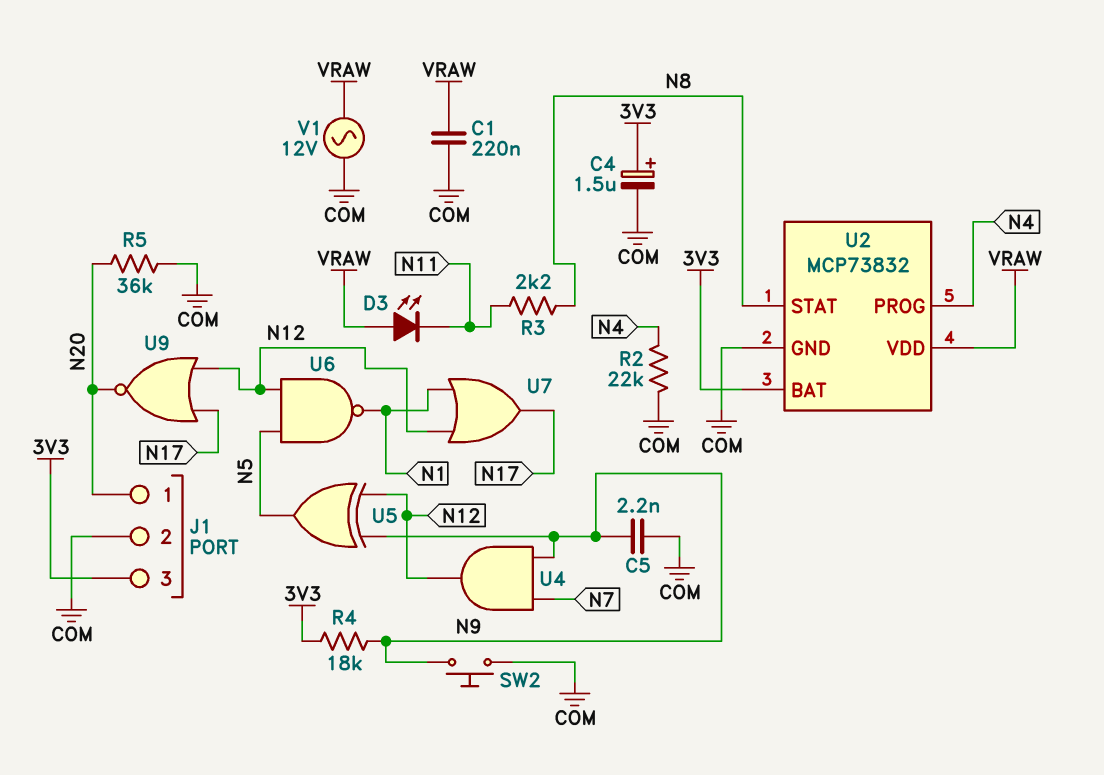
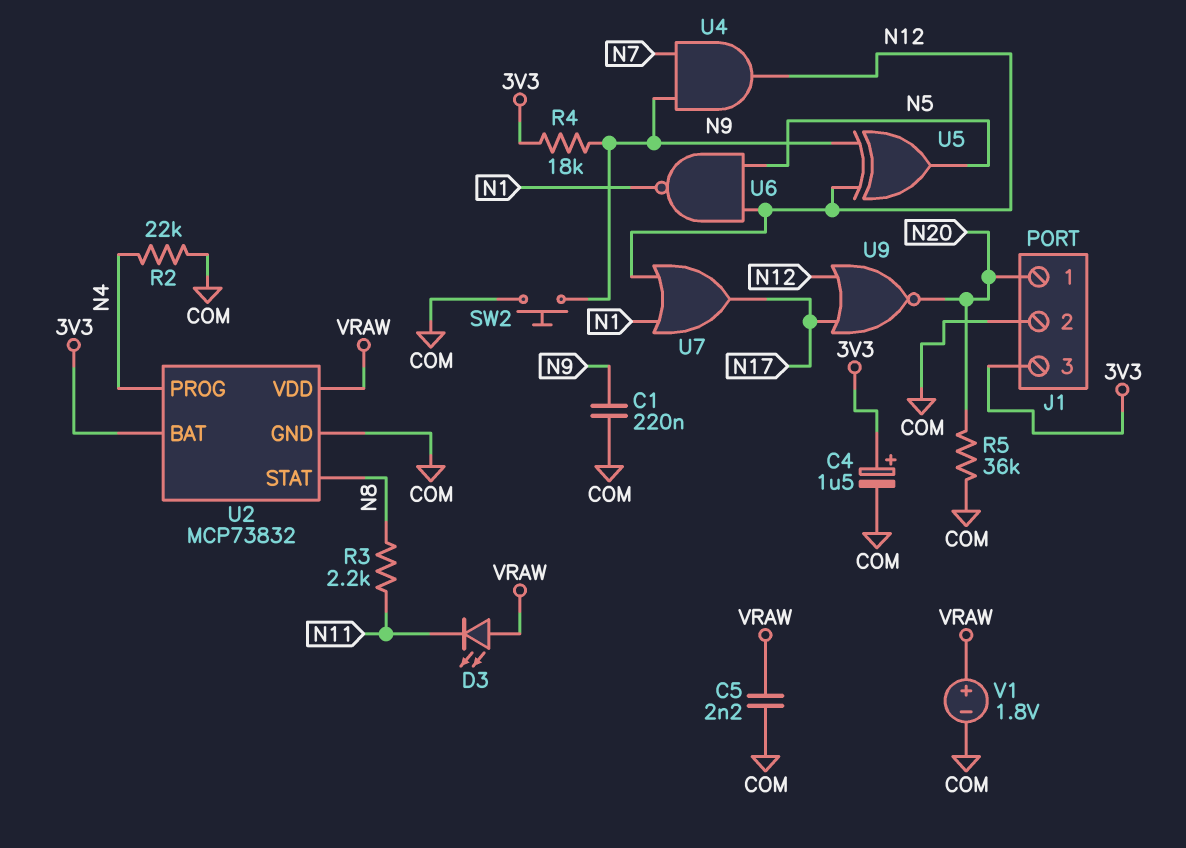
C1: 220nF (COM, VRAW) -> 220nF (COM, N9)
C5: 2.2nF (COM, N9) -> 2.2nF (COM, VRAW)
V1: AC 12V (COM, VRAW) -> 1.8V (plus VRAW, minus COM)

